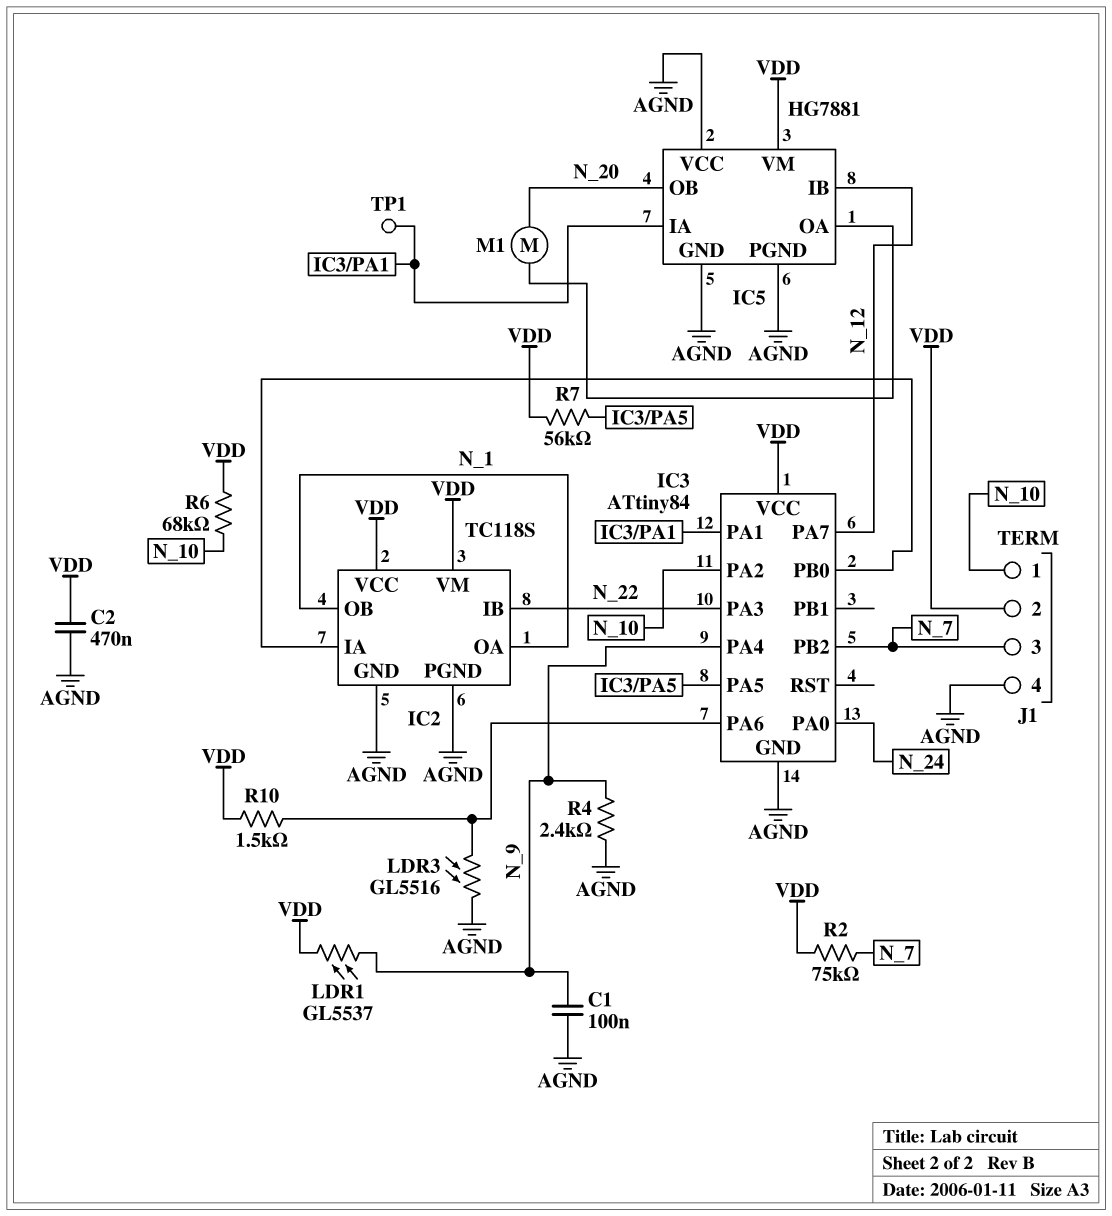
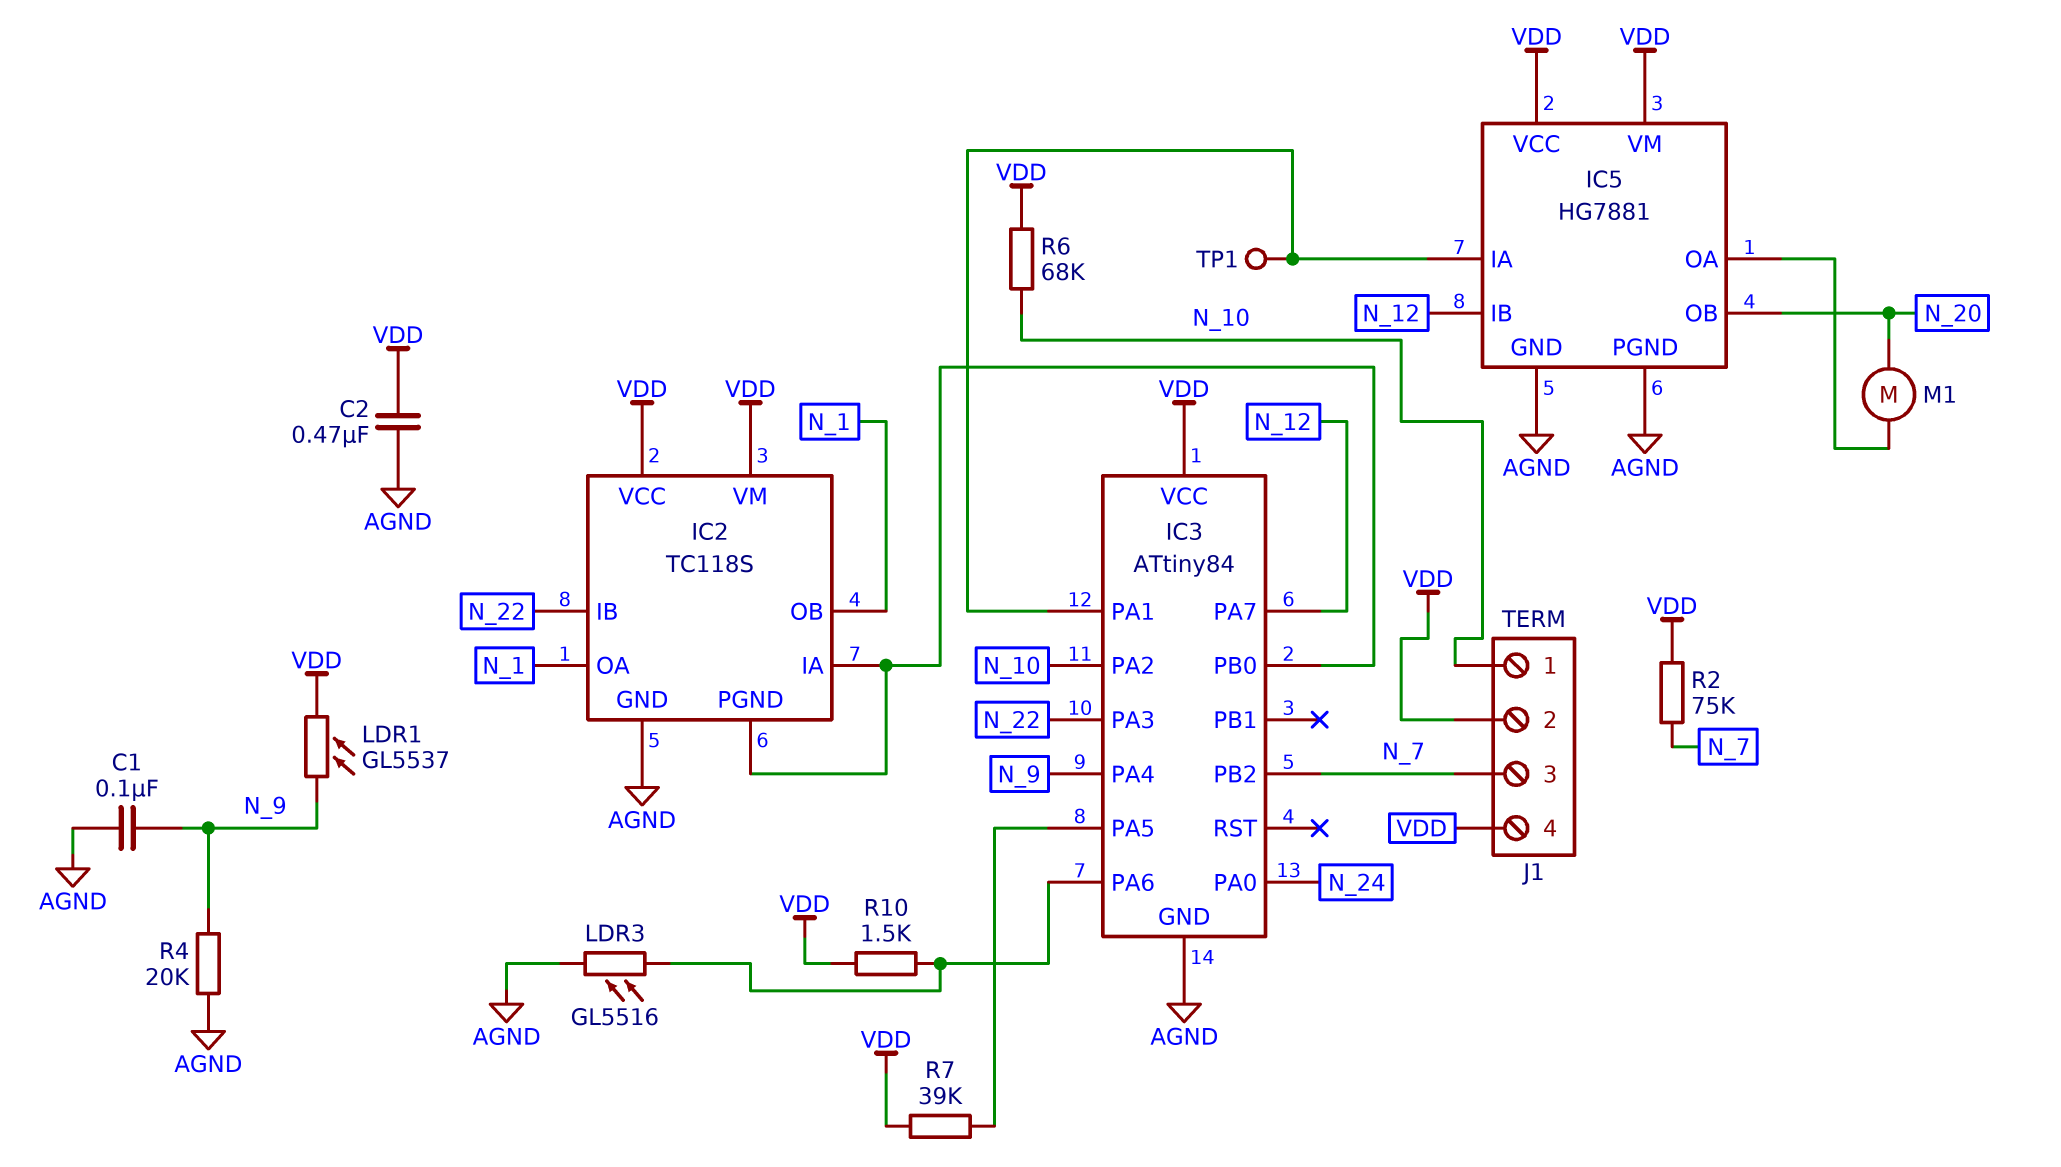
IC2 pin PGND: AGND -> IC2/IA
IC5 pin VCC: AGND -> VDD
J1 pin 4: AGND -> VDD
R4: 2.4k (AGND, N_9) -> 20k (AGND, N_9)
R7: 56k (IC3/PA5, VDD) -> 39k (IC3/PA5, VDD)

